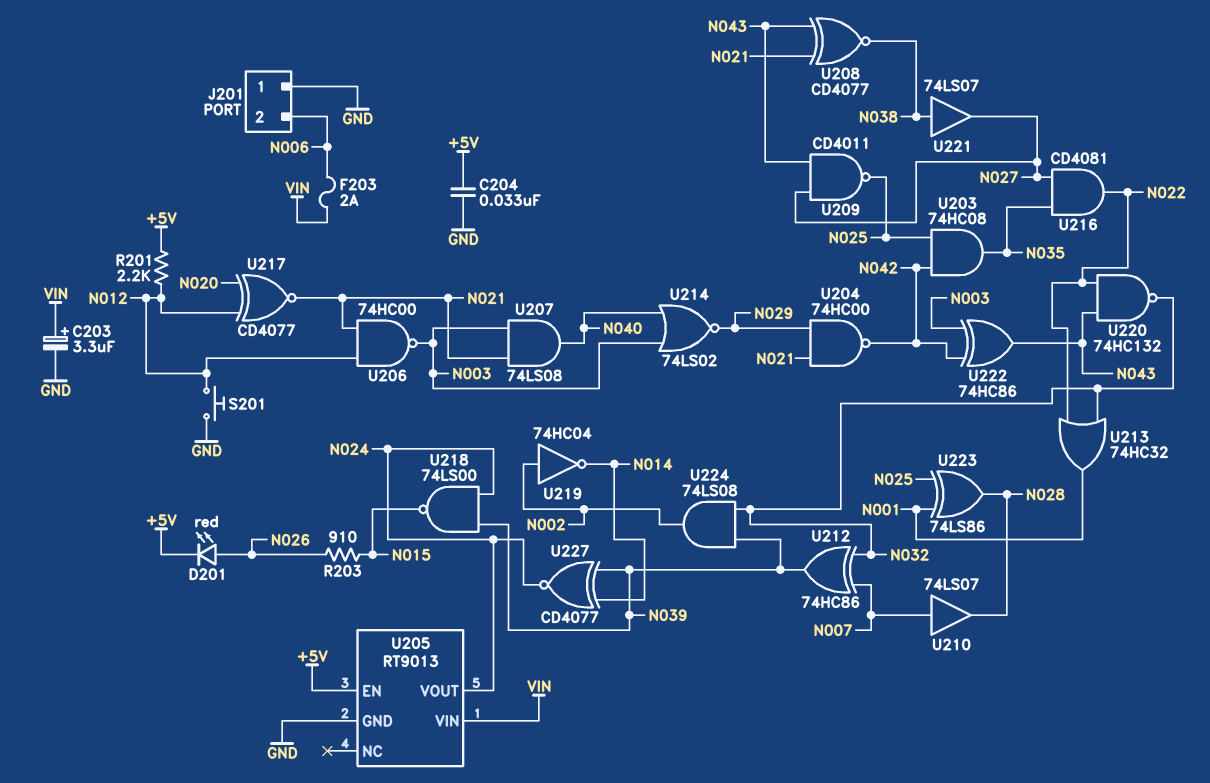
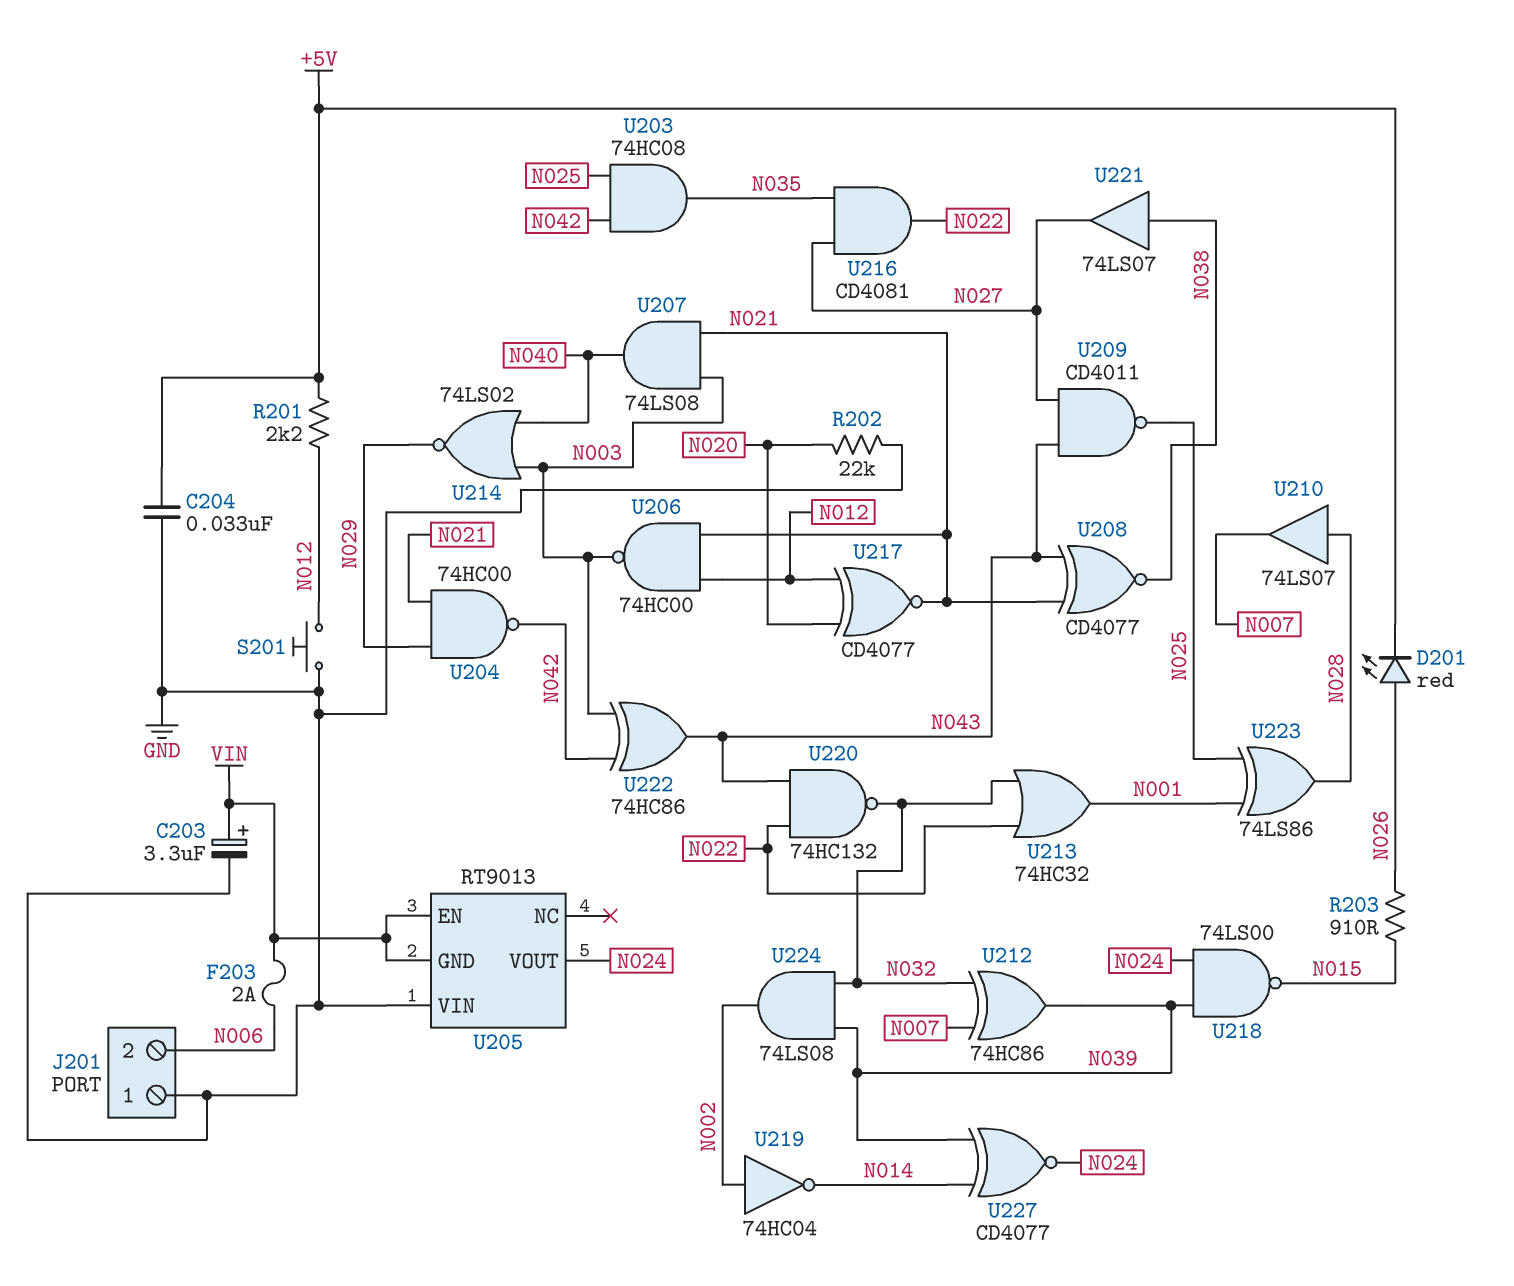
R202: none -> 22k (GND, N020)
U205 pin EN: +5V -> VIN
U205 pin GND: GND -> VIN
U205 pin VIN: VIN -> GND
U210: buffer 74LS07 (in N007, out N028) -> buffer 74LS07 (in N028, out N007)

